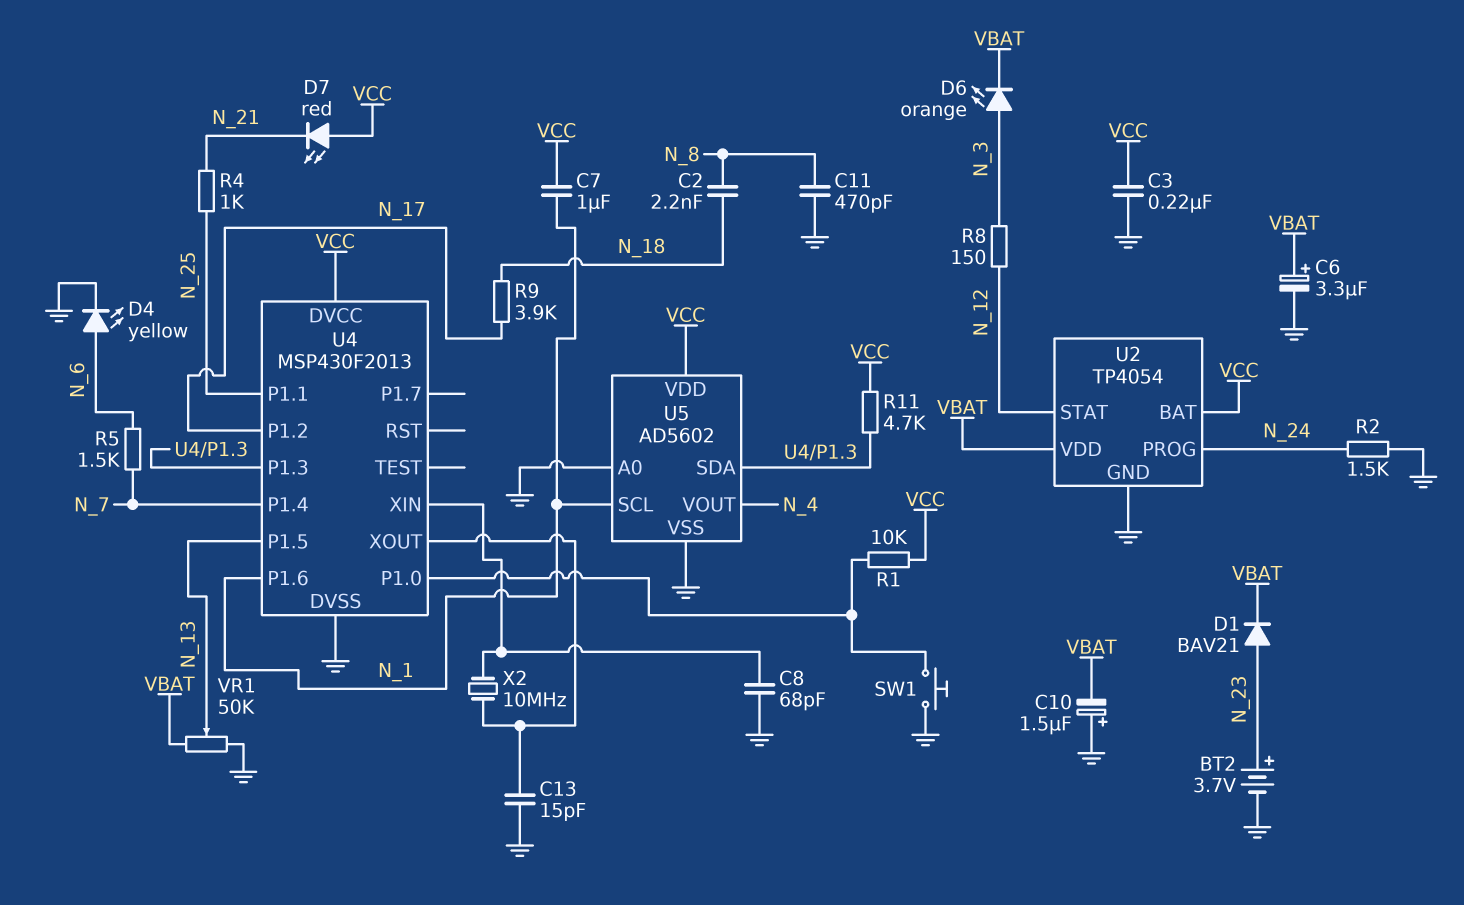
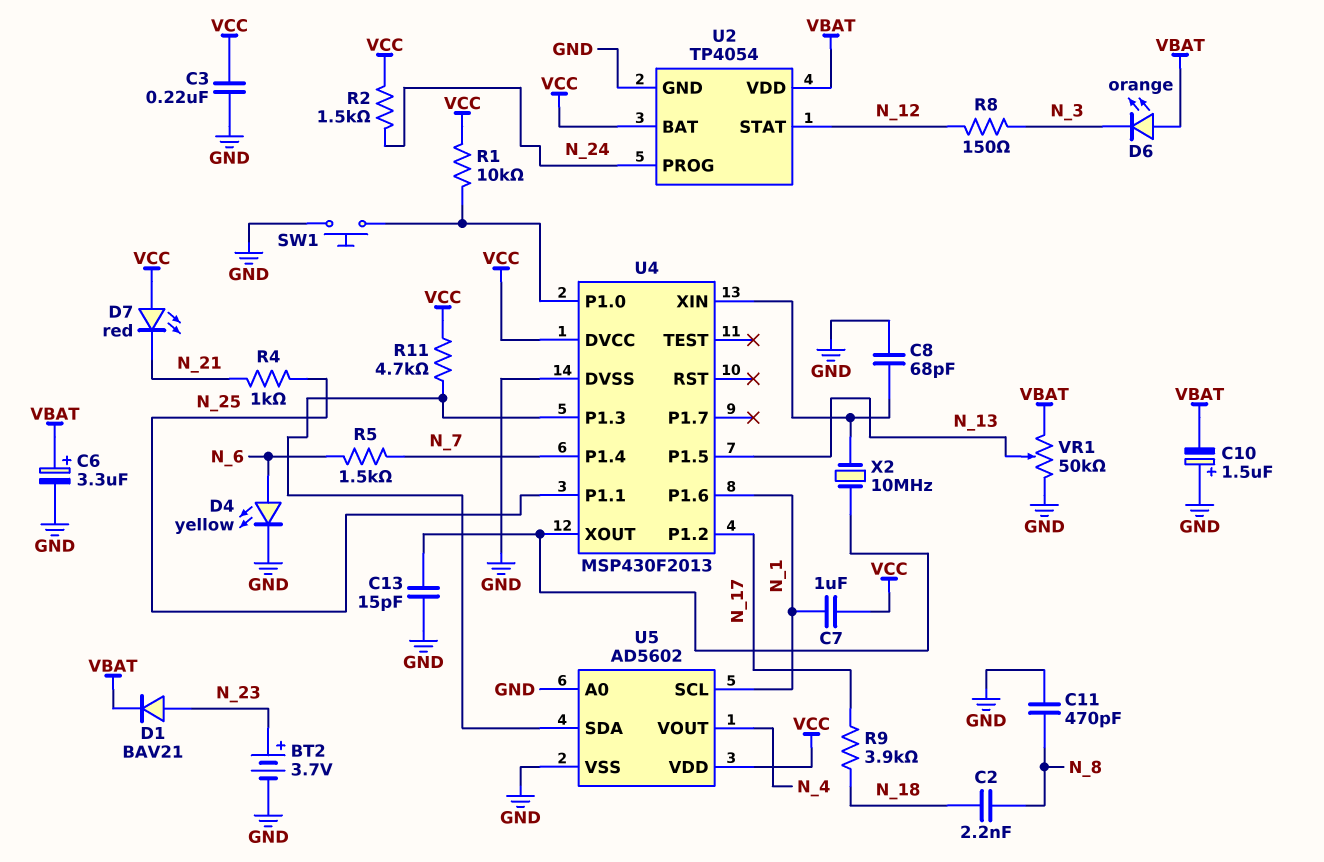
D6: LED orange (A N_3, K VBAT) -> LED orange (A VBAT, K N_3)
R2: 1.5k (GND, N_24) -> 1.5k (N_24, VCC)

